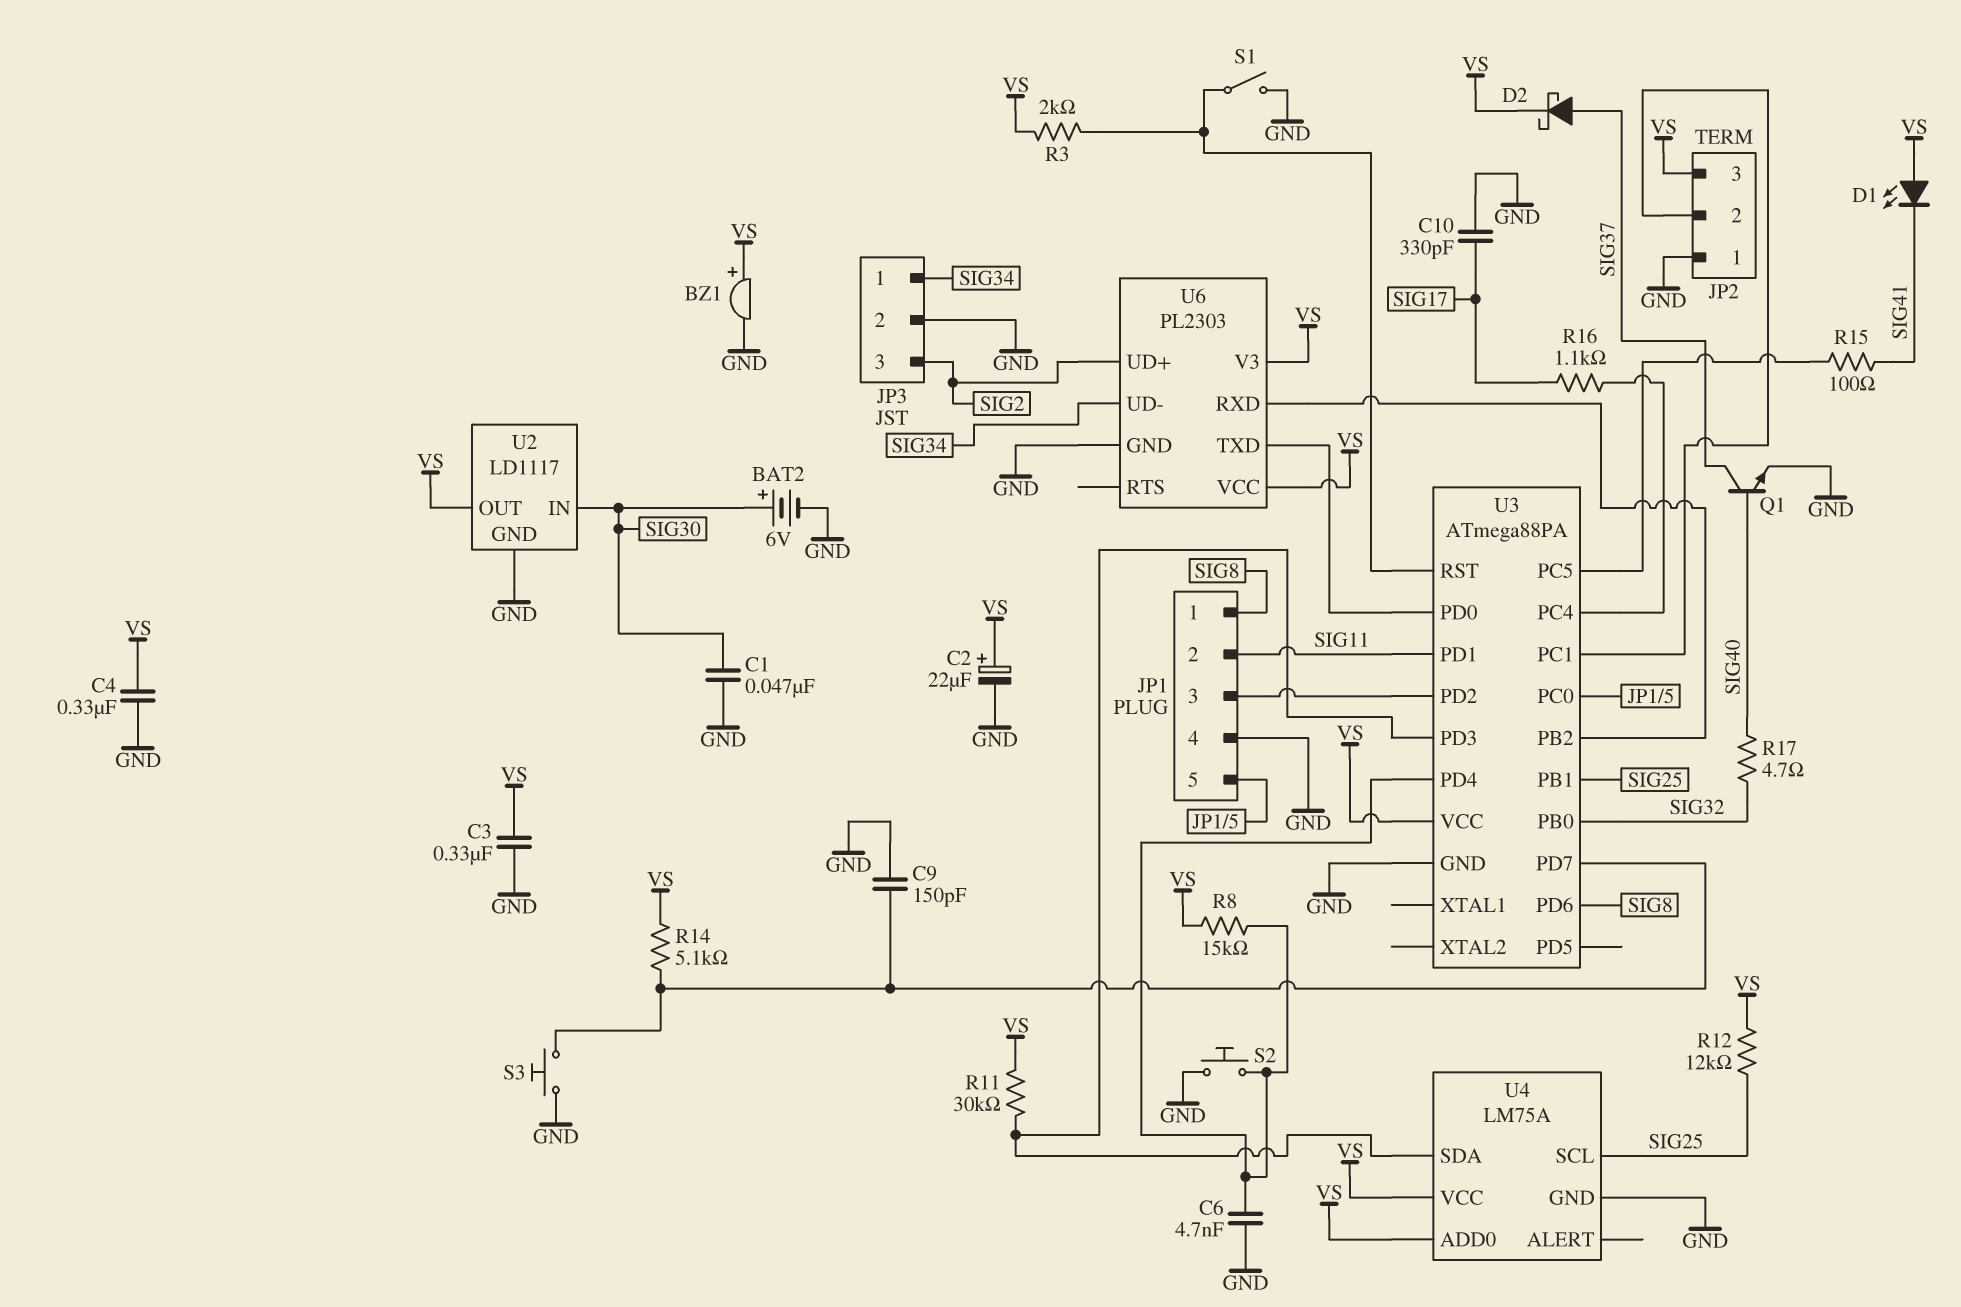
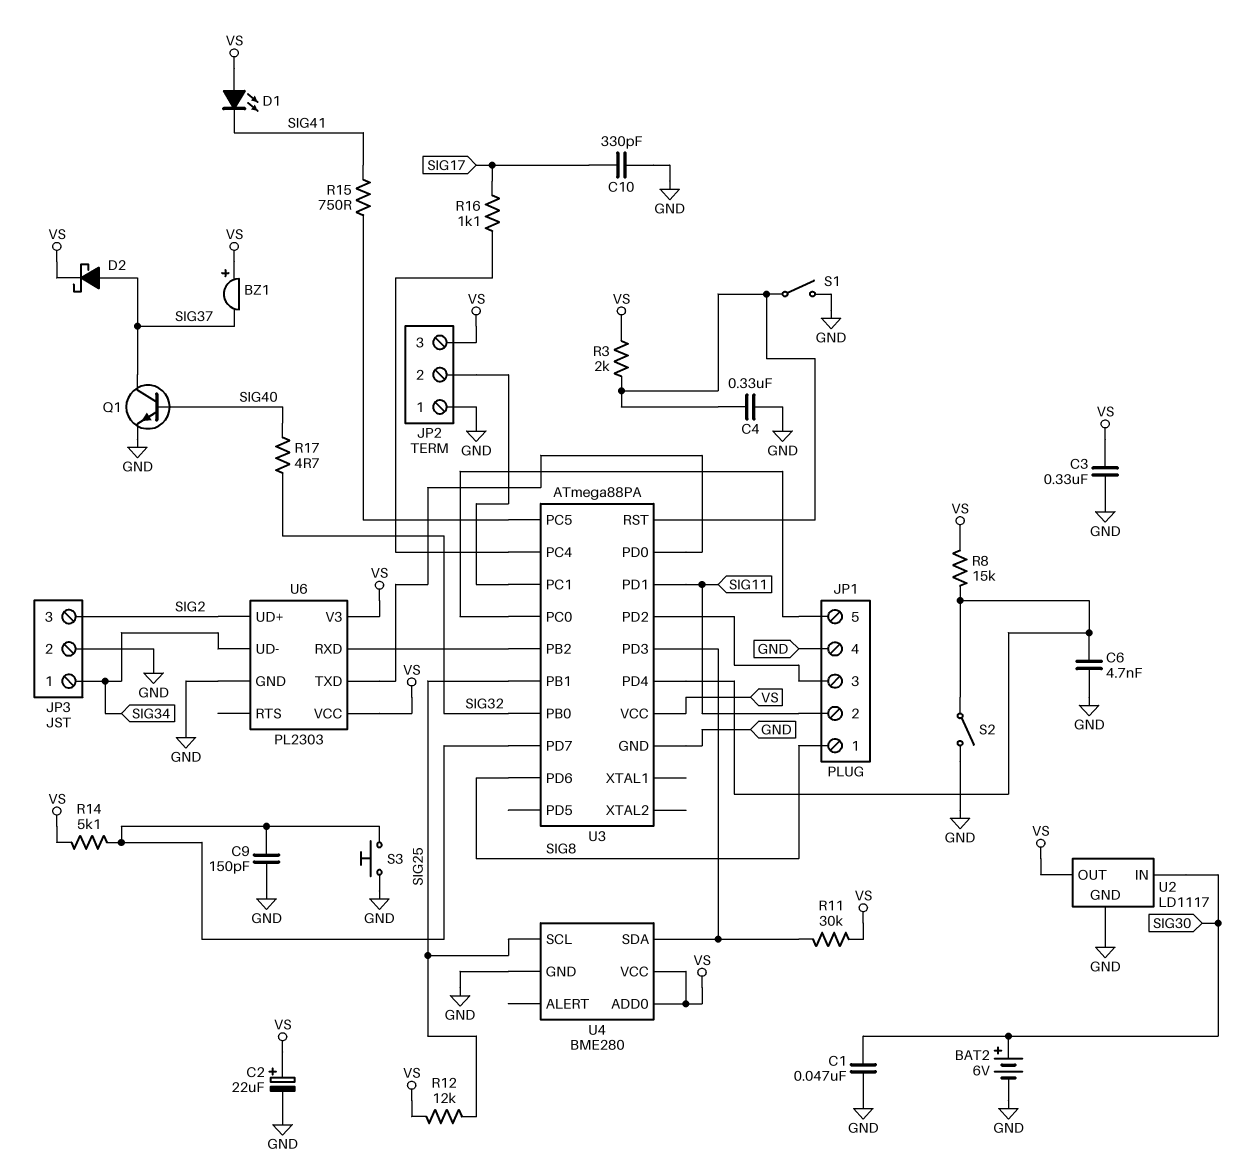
BZ1: buzzer (plus VS, minus GND) -> buzzer (plus VS, minus SIG37)
C4: 330nF (GND, VS) -> 330nF (GND, U3/RST)
R15: 100 (SIG41, U3/PC5) -> 750 (SIG41, U3/PC5)
S2: button (GND, U3/PD4) -> switch (GND, U3/PD4)
U4: LM75A -> BME280

